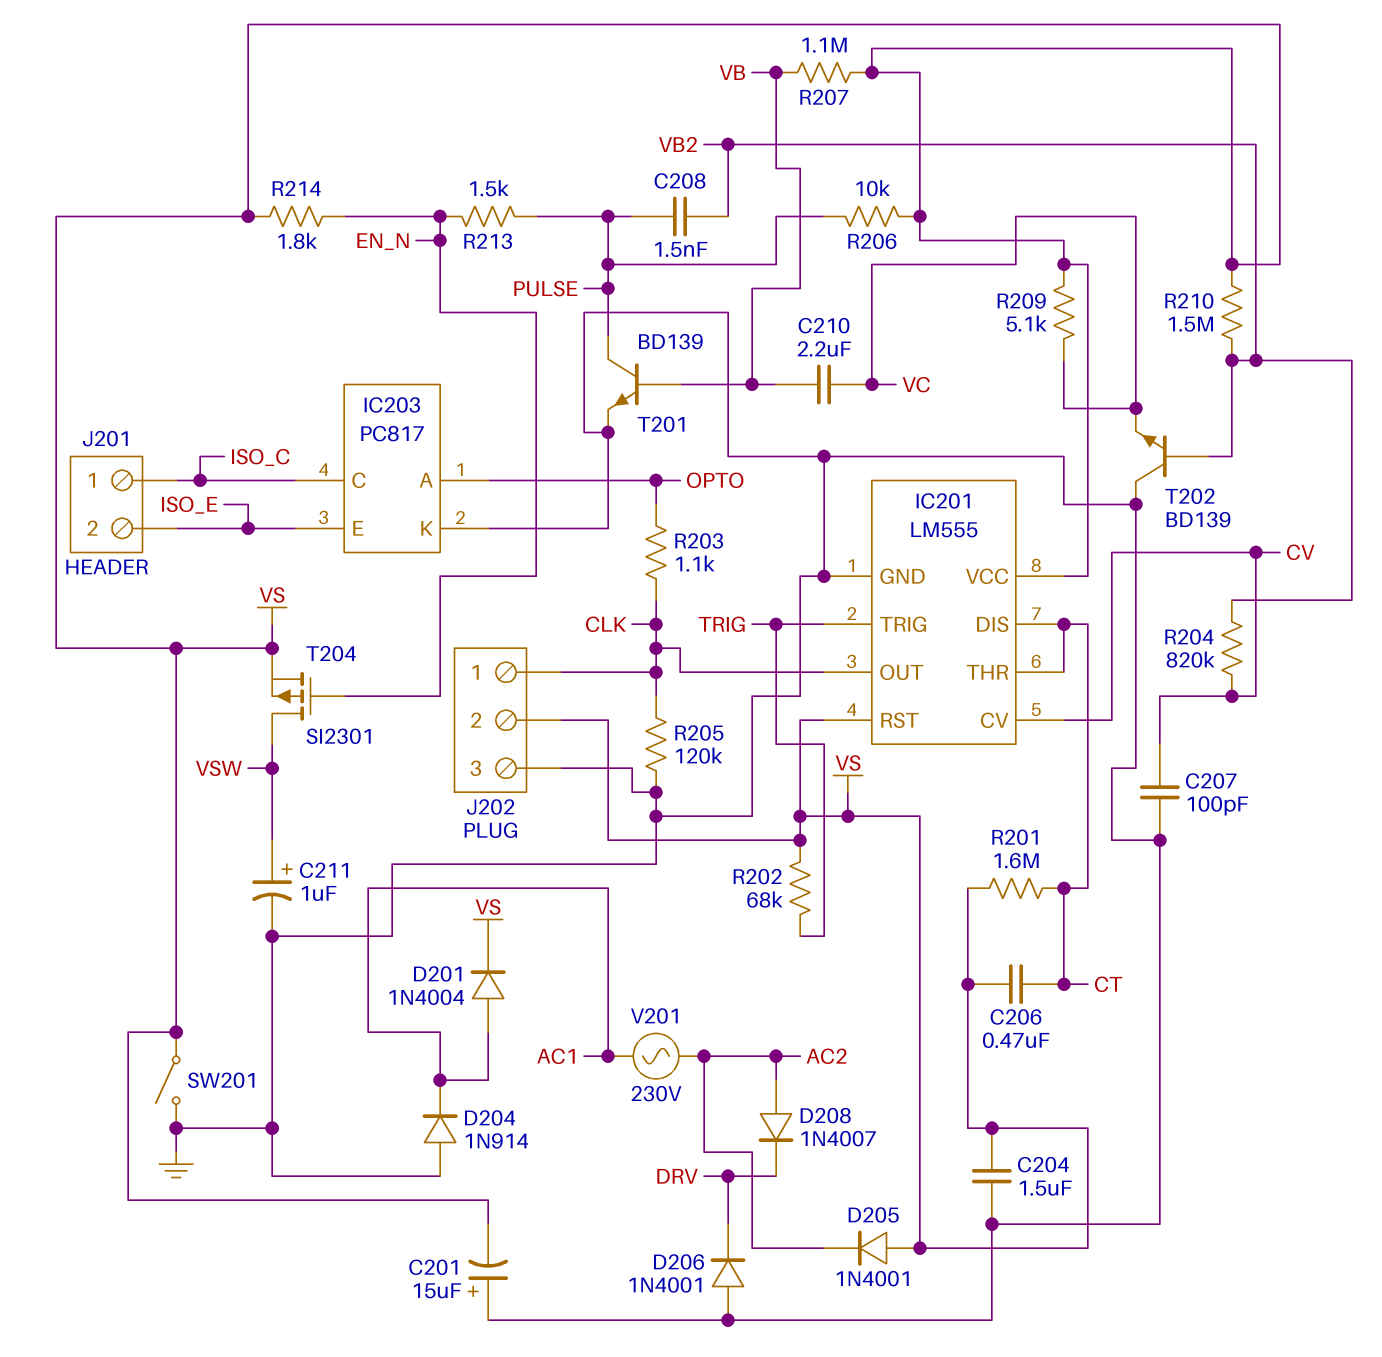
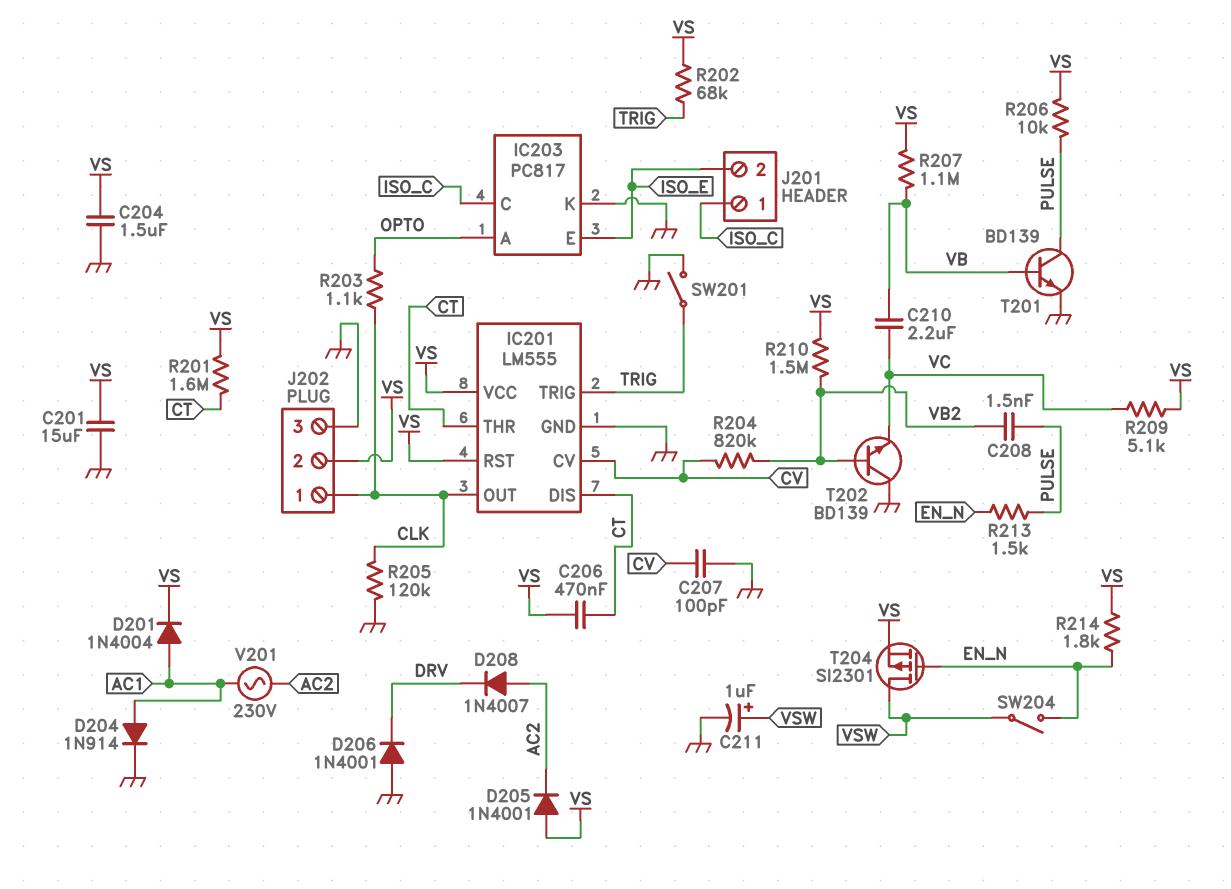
C201: 15uF (plus GND, minus VS) -> 15uF (GND, VS)
D204: diode 1N914 (A GND, K AC1) -> diode 1N914 (A AC1, K GND)
SW201: switch (GND, VS) -> switch (GND, TRIG)
SW204: none -> switch (EN_N, VSW)

